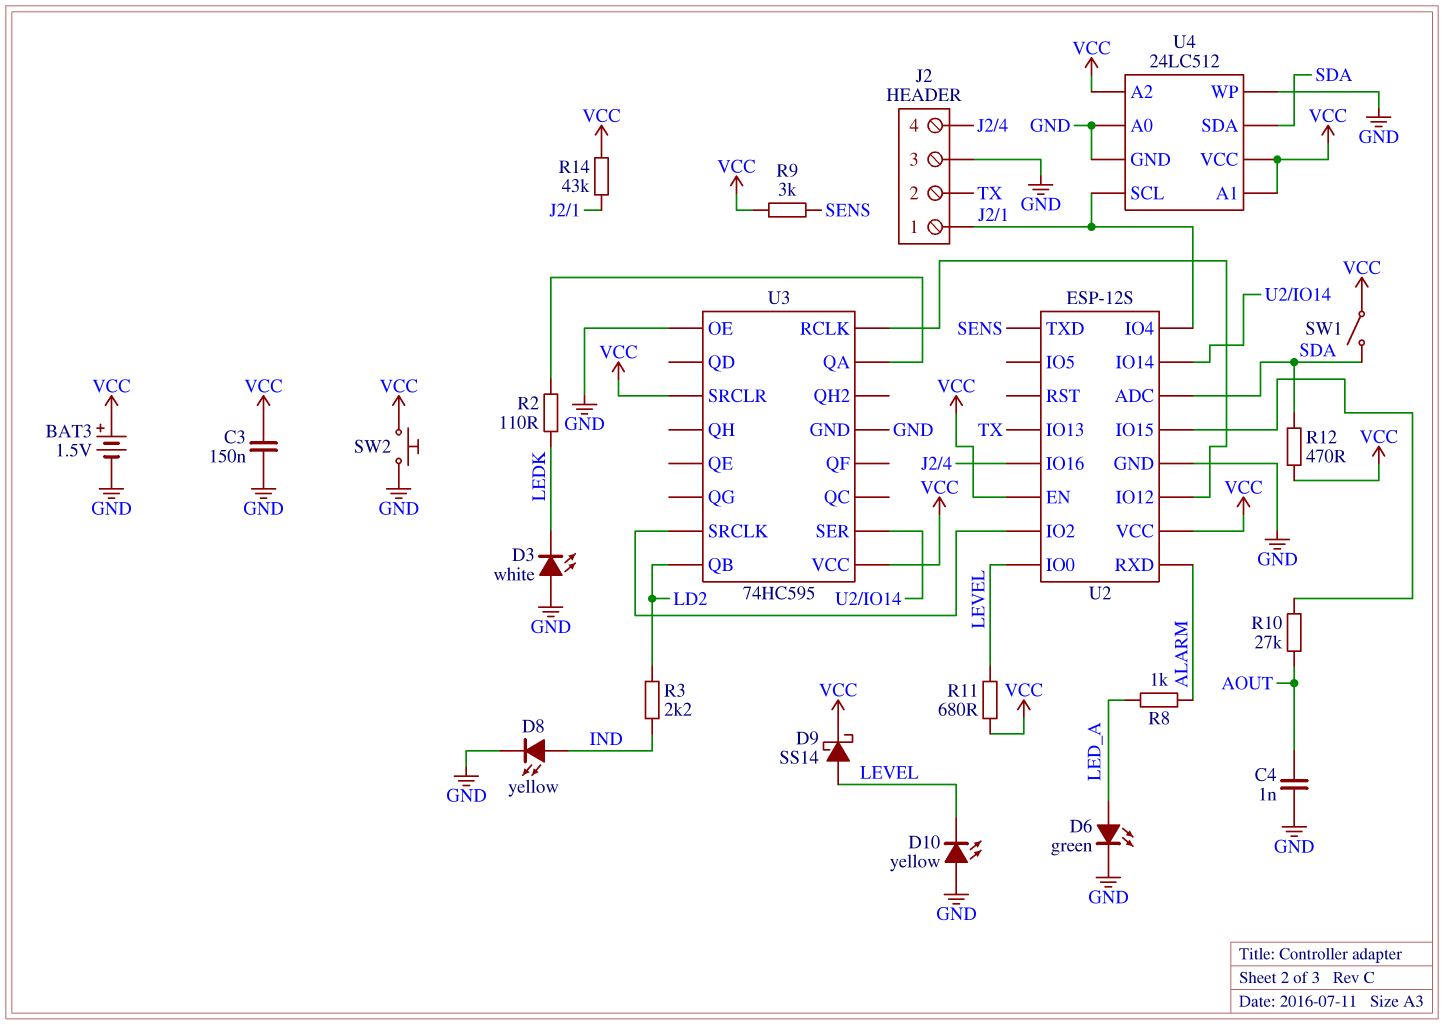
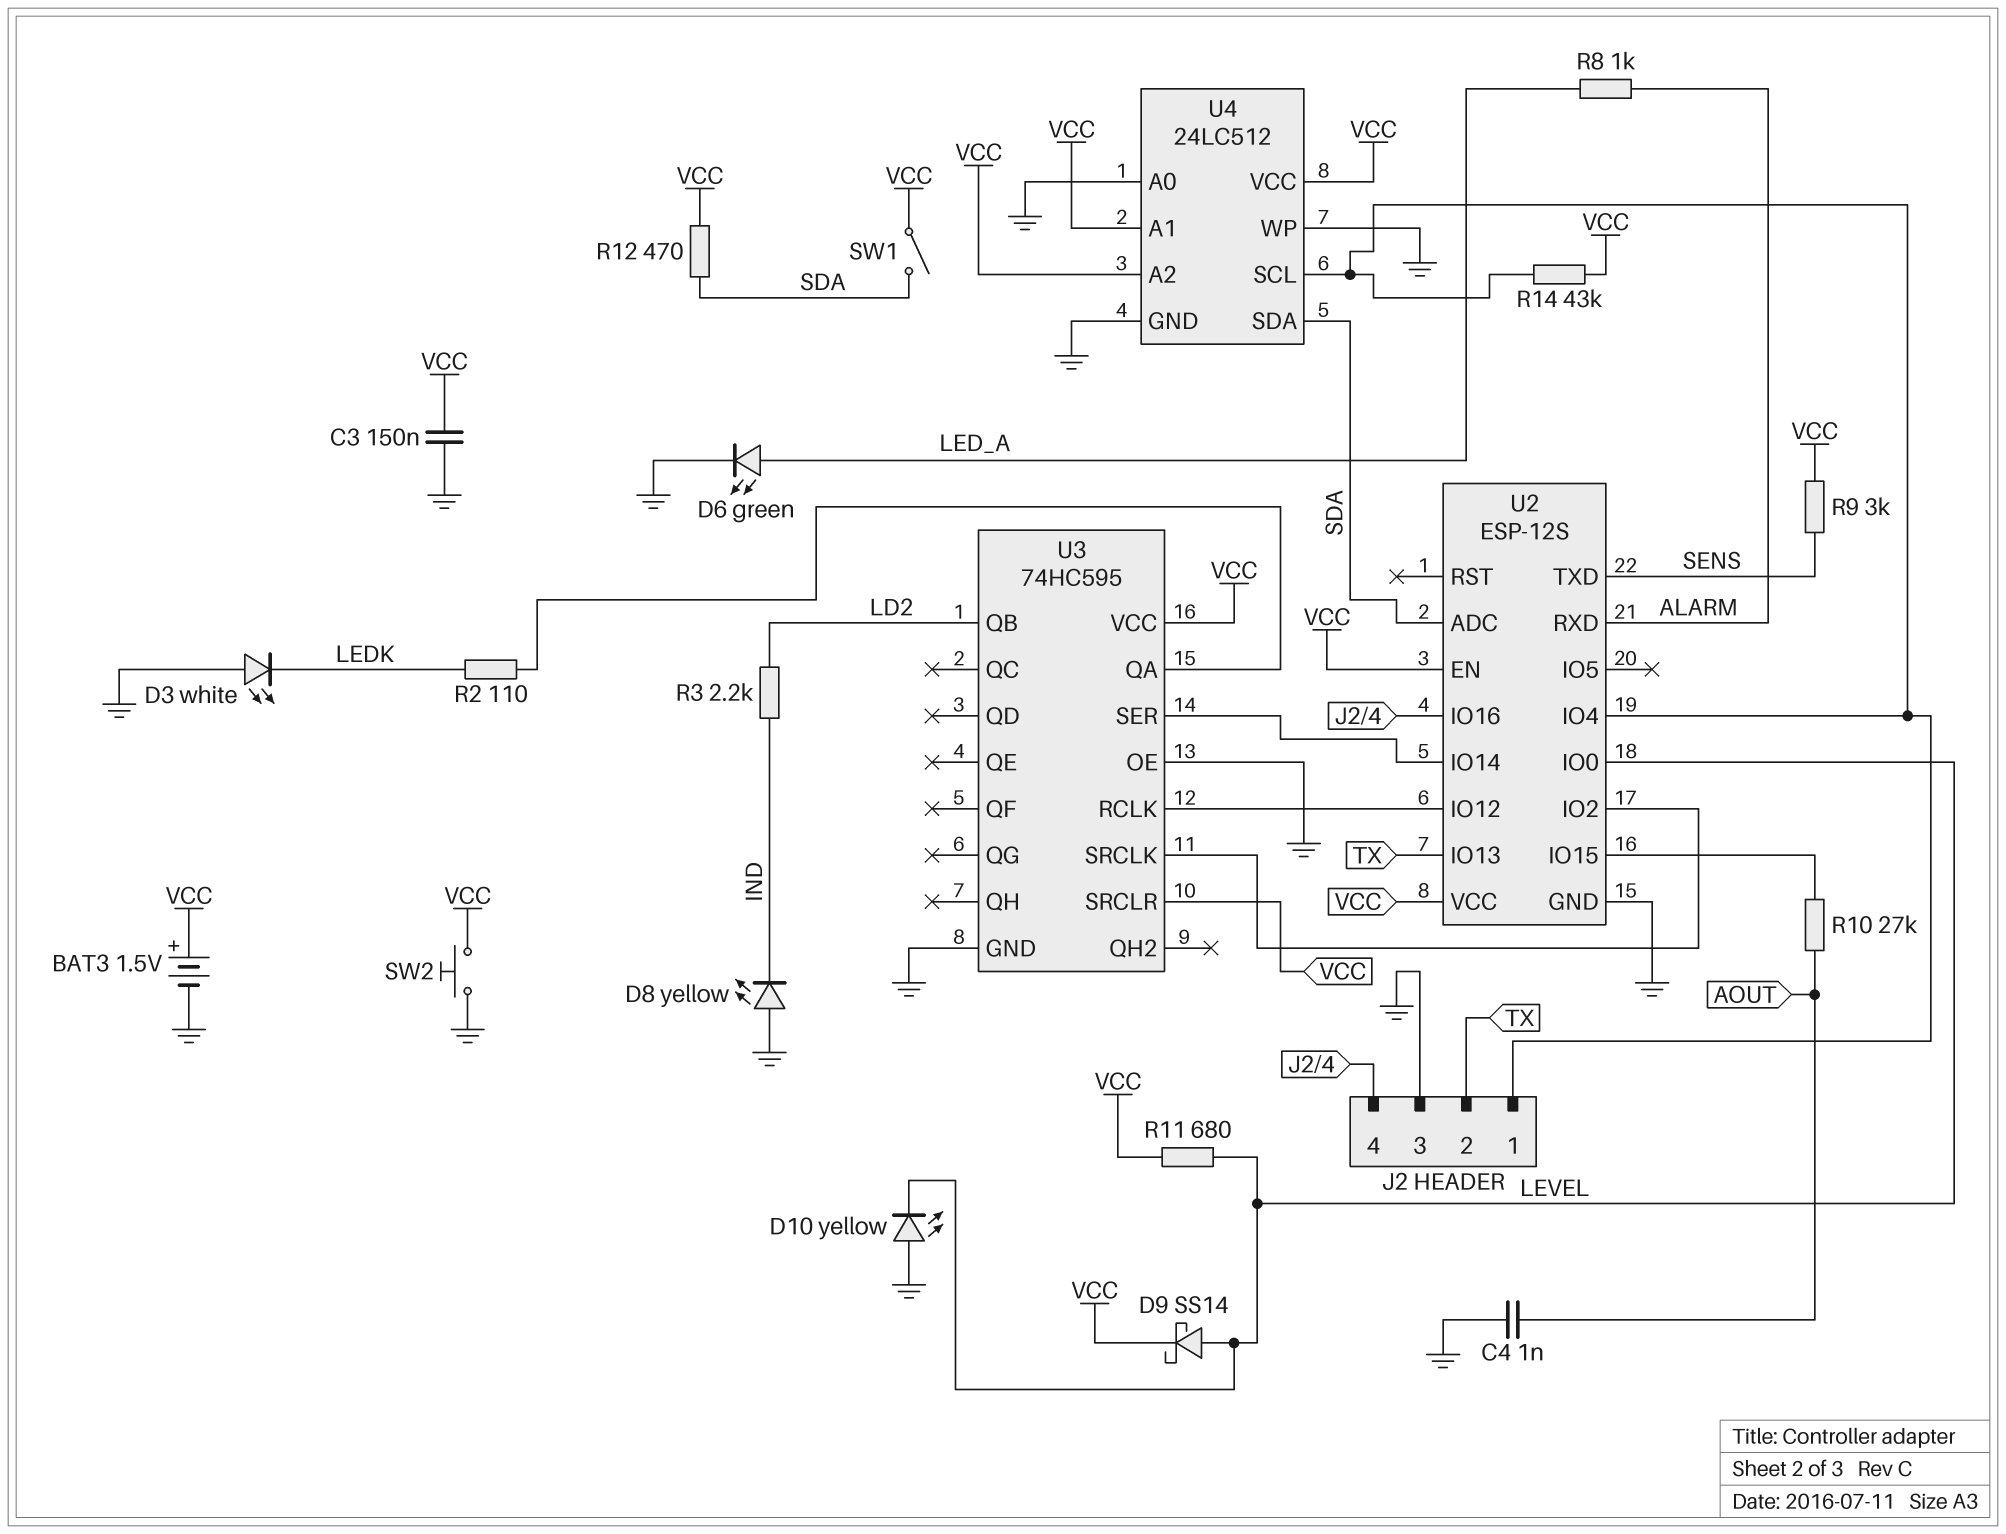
D8: LED yellow (A IND, K GND) -> LED yellow (A GND, K IND)

